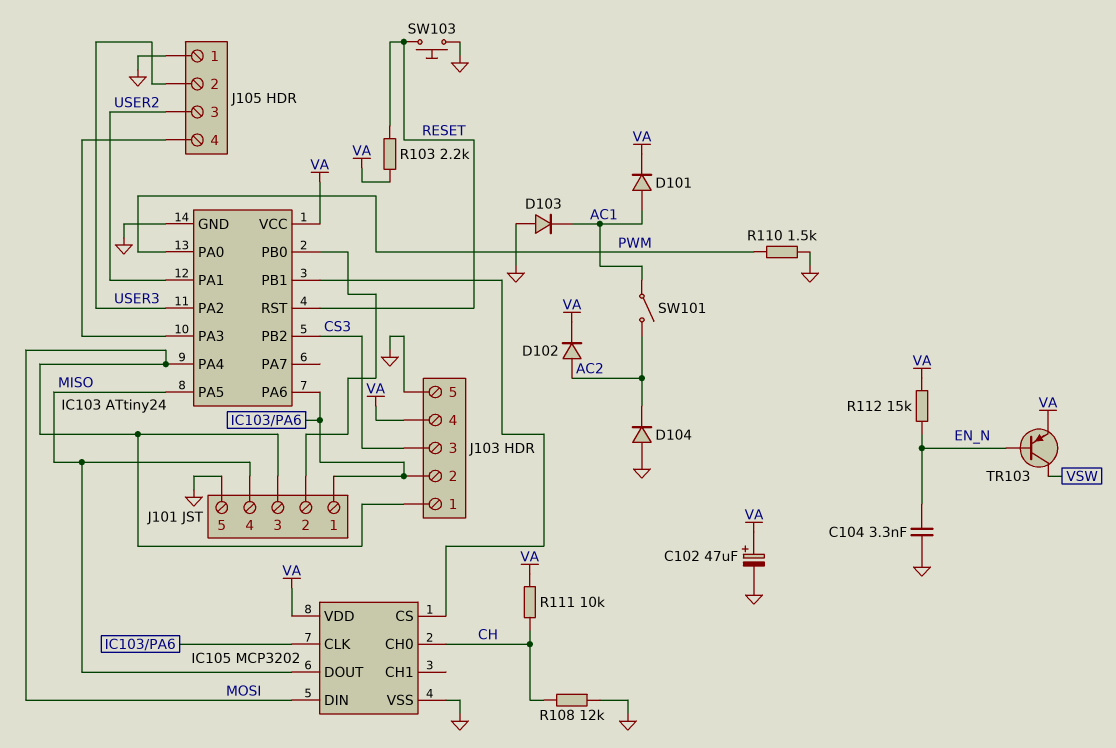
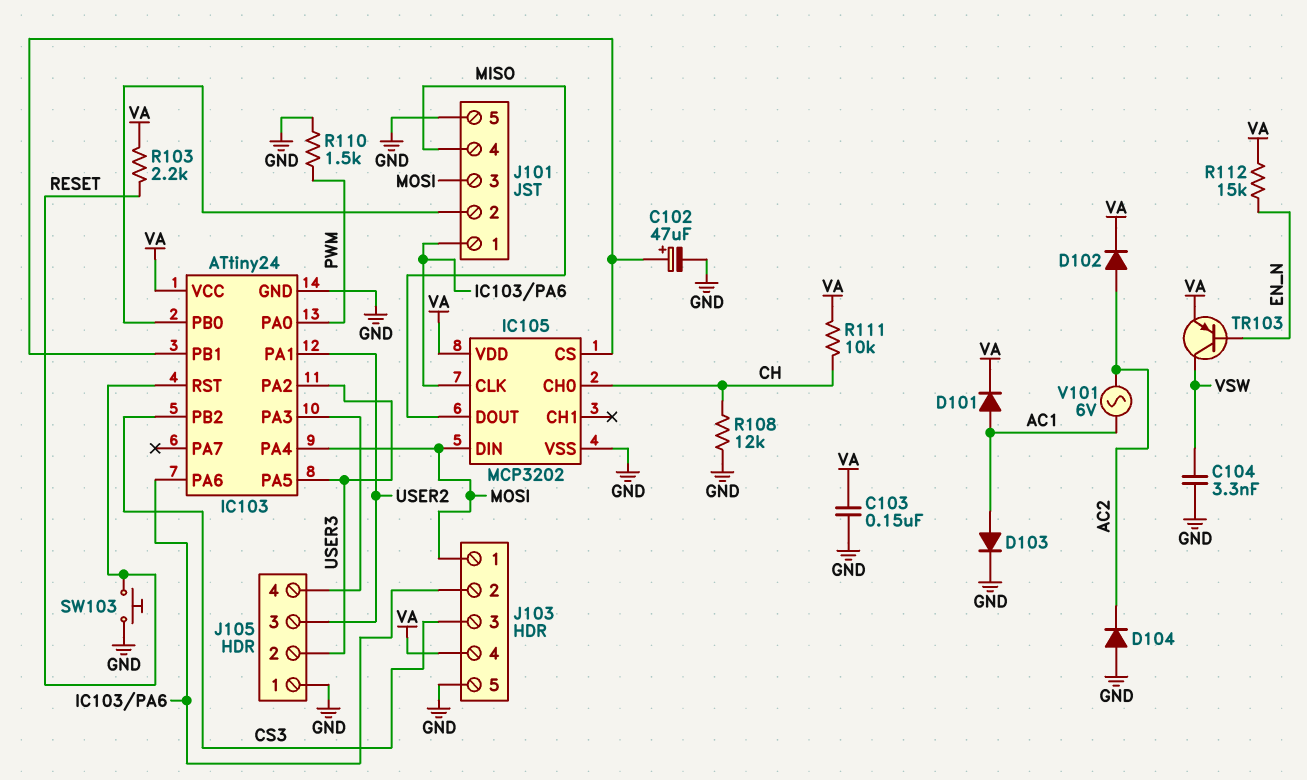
C102: 47uF (plus VA, minus GND) -> 47uF (plus IC103/PB1, minus GND)
C103: none -> 150nF (GND, VA)
C104: 3.3nF (EN_N, GND) -> 3.3nF (GND, VSW)
D103: diode (A GND, K AC1) -> diode (A AC1, K GND)
IC103 pin PA5: MISO -> USER3
SW101: switch (AC1, AC2) -> none
V101: none -> AC 6V (AC1, AC2)

